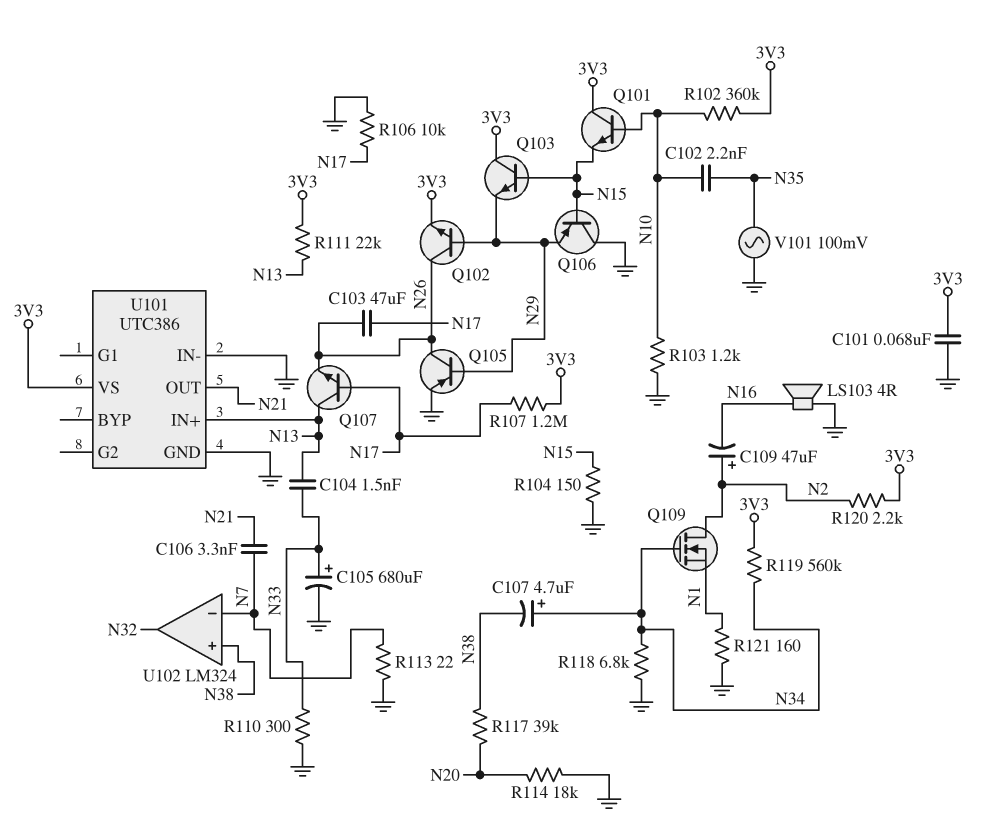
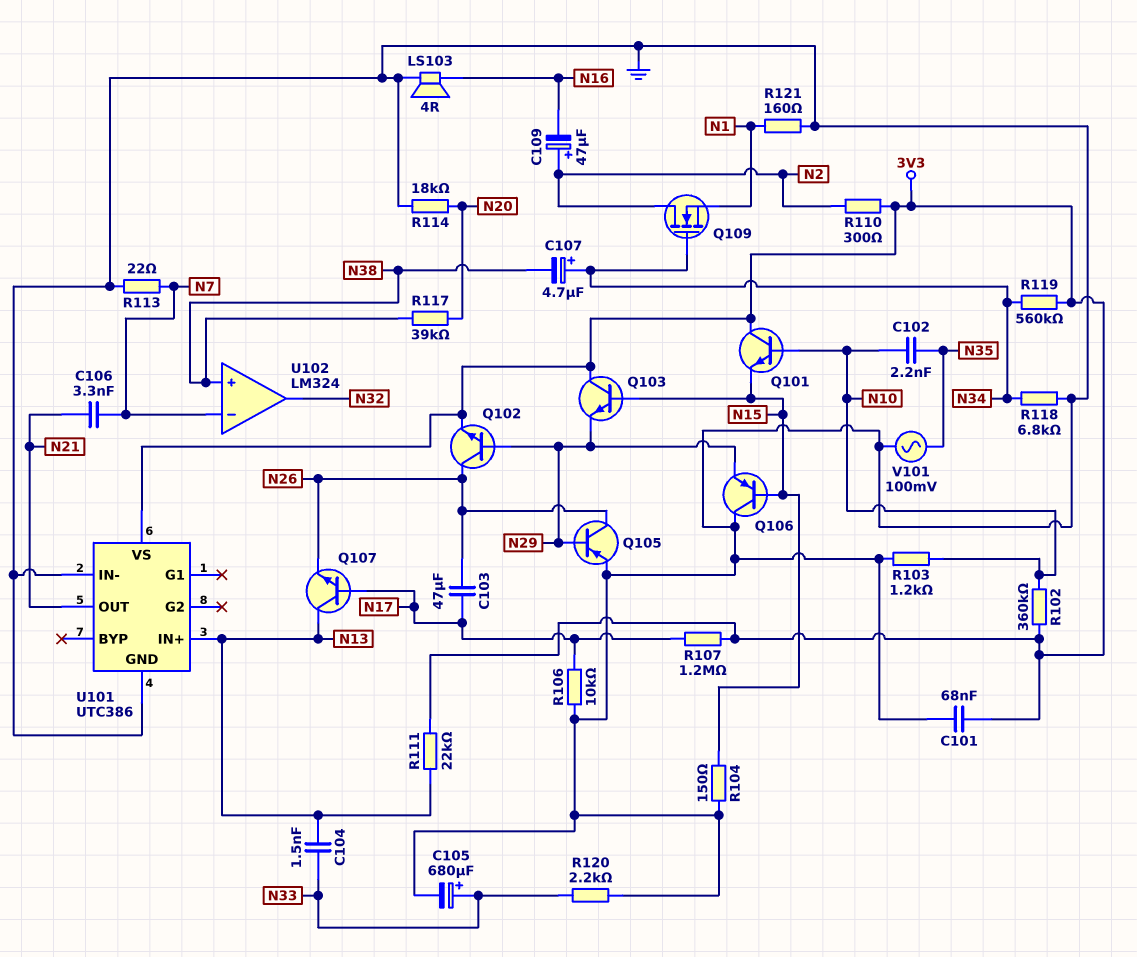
R110: 300 (GND, N33) -> 300 (3V3, N2)
R120: 2.2k (3V3, N2) -> 2.2k (GND, N33)

